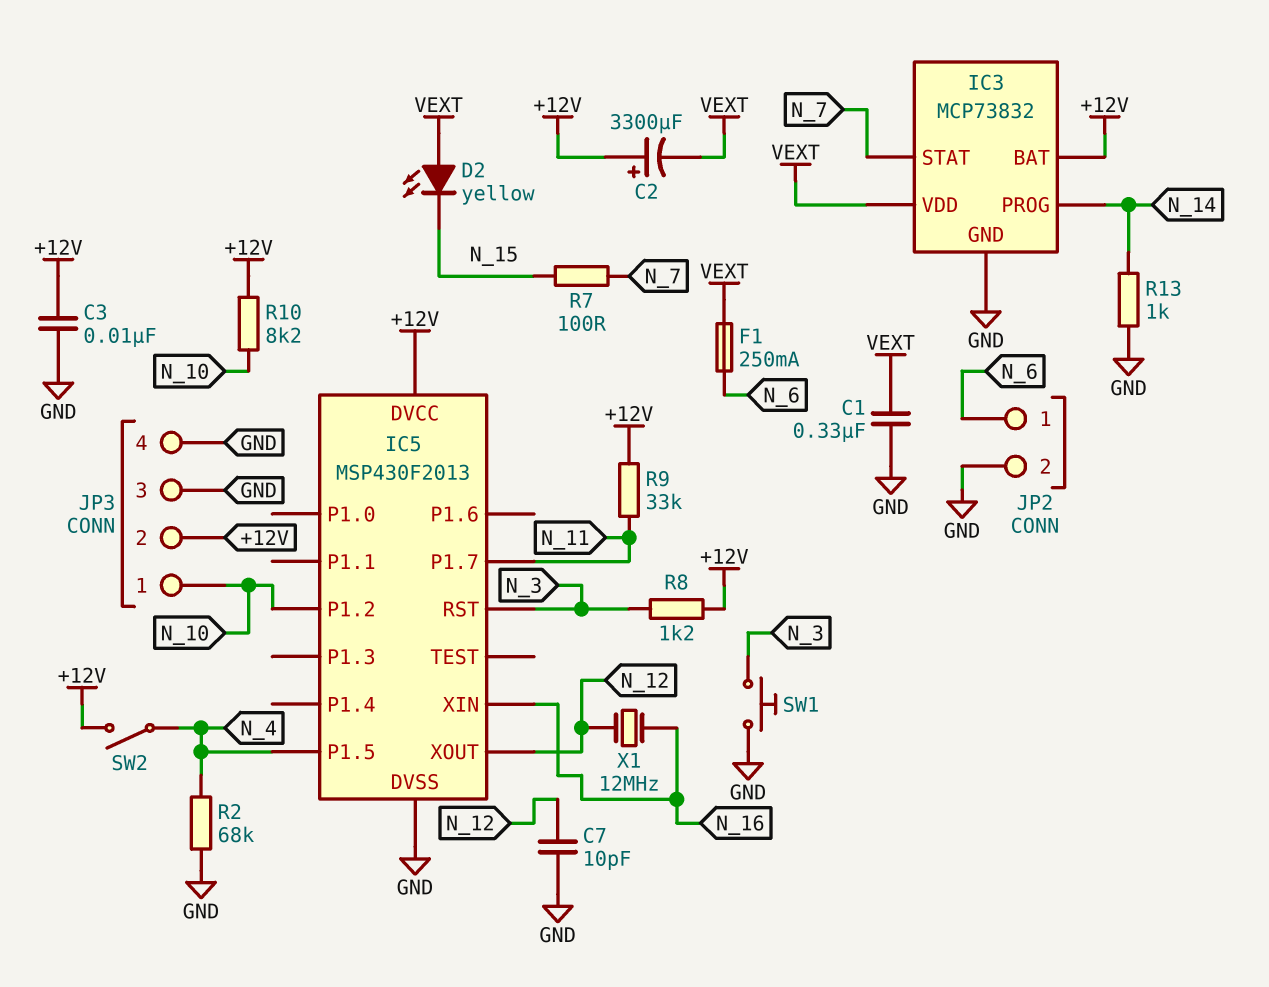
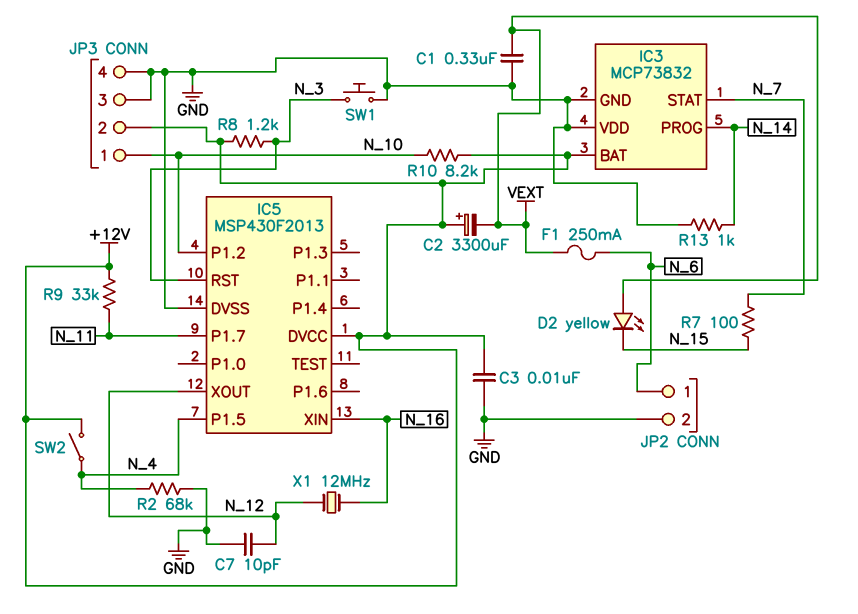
IC3 pin VDD: VEXT -> GND

